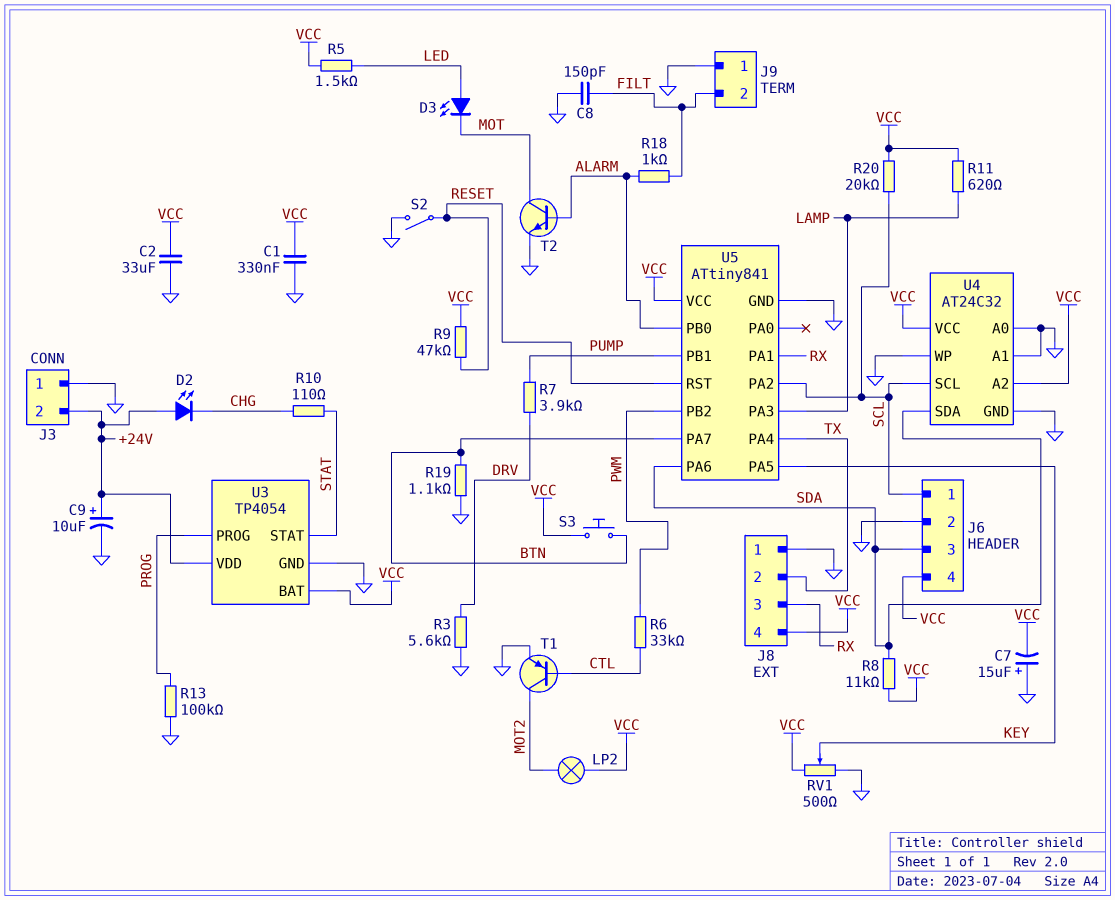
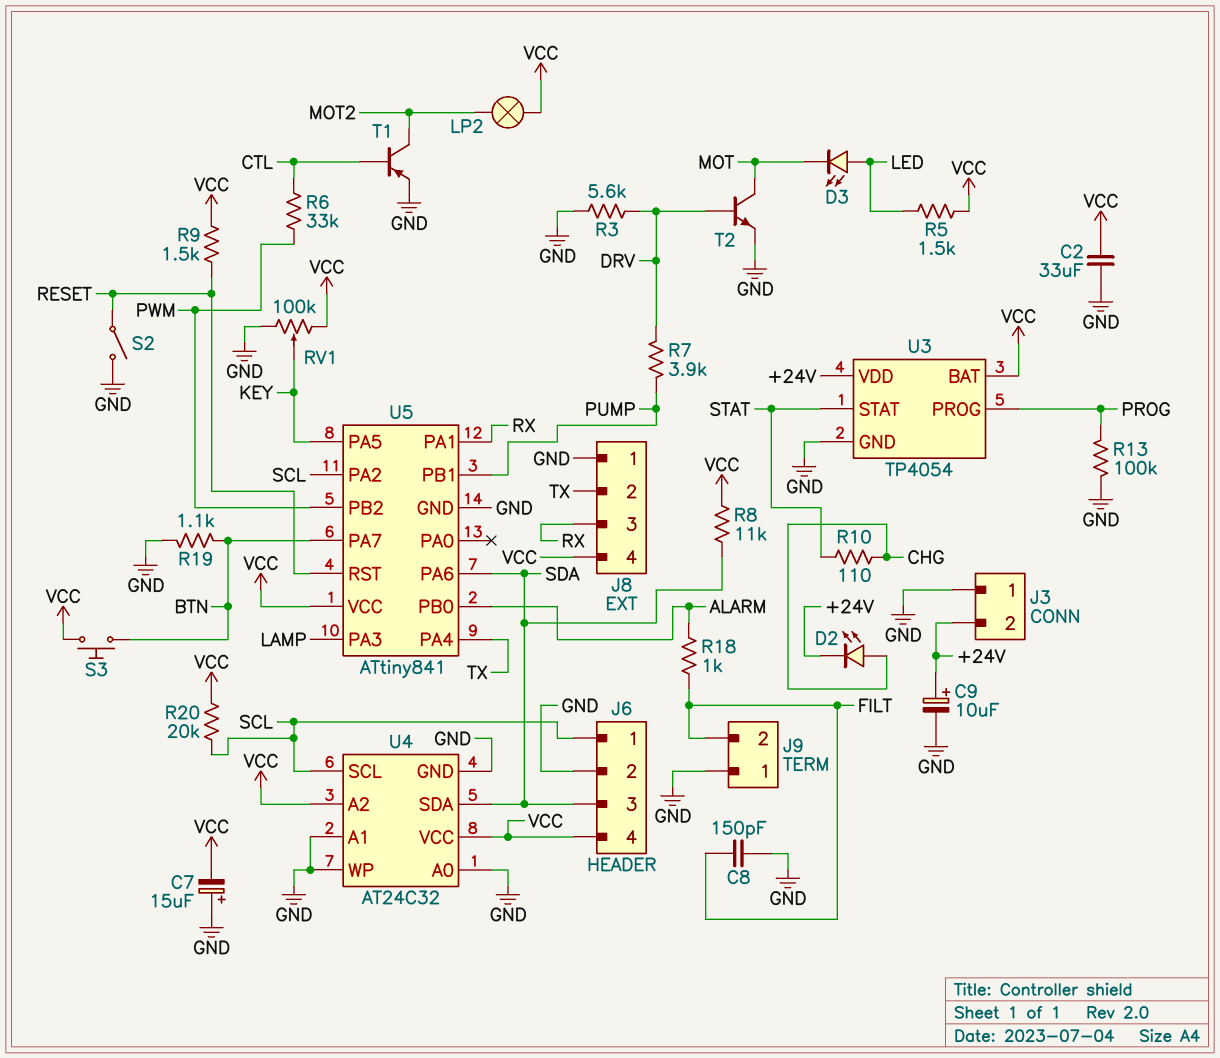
C1: 330nF (GND, VCC) -> none
D2: LED (A +24V, K CHG) -> LED (A CHG, K +24V)
R9: 47k (RESET, VCC) -> 1.5k (RESET, VCC)
R11: 620 (LAMP, VCC) -> none
RV1: 500 (GND, VCC, wiper KEY) -> 100k (GND, VCC, wiper KEY)
T2: NPN (B ALARM, C MOT, E GND) -> NPN (B DRV, C MOT, E GND)

